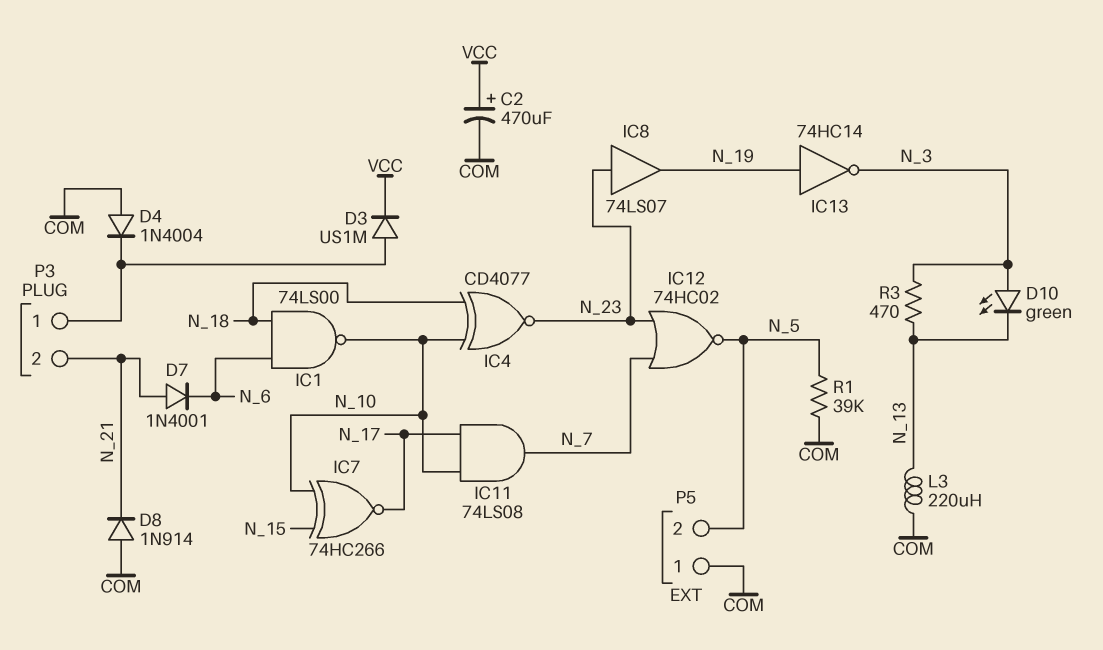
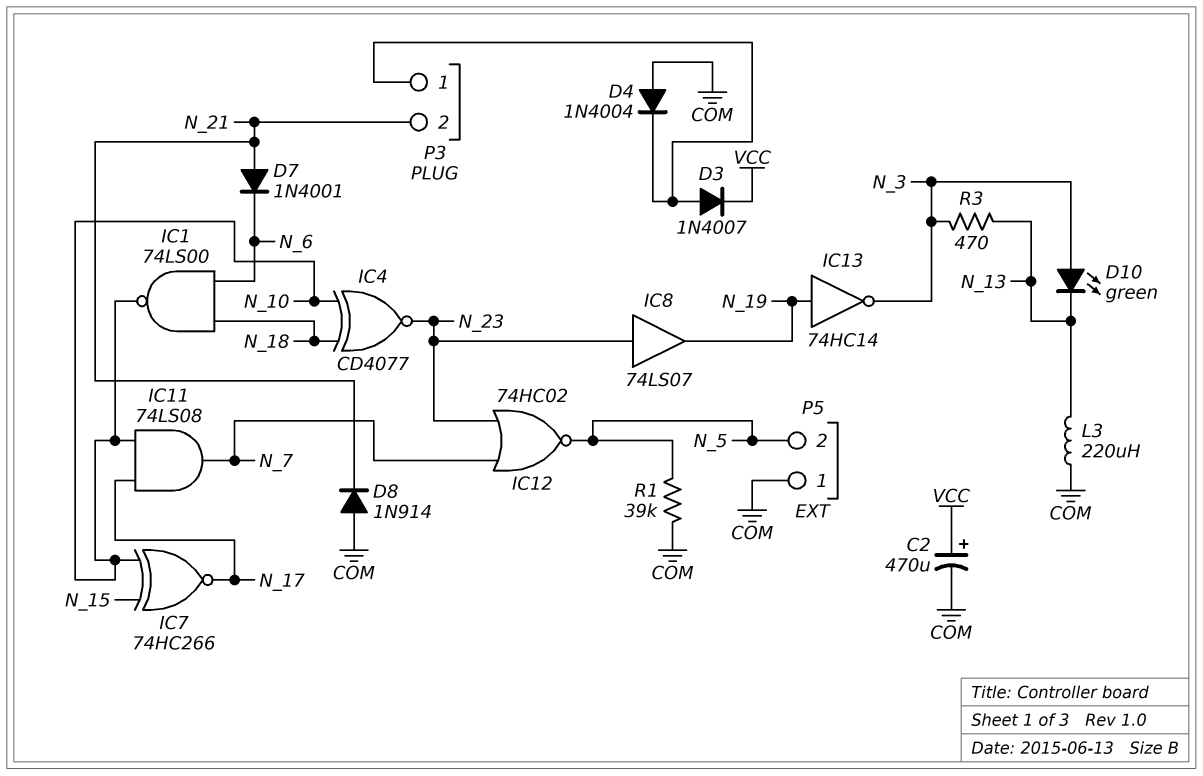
D3: diode US1M (A P3/1, K VCC) -> diode 1N4007 (A P3/1, K VCC)

